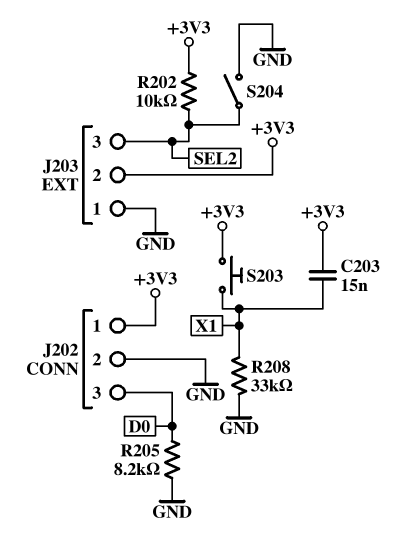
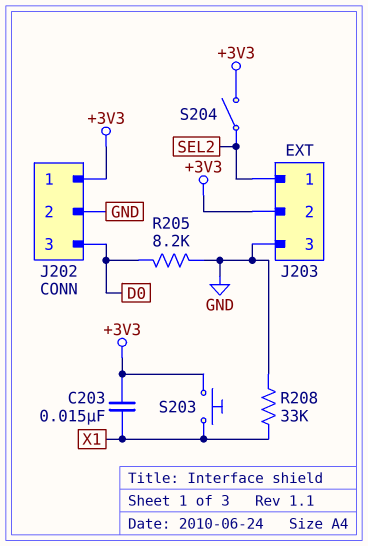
J203 pin 1: GND -> SEL2
J203 pin 3: SEL2 -> GND
R202: 10k (+3V3, SEL2) -> none
S204: switch (GND, SEL2) -> switch (+3V3, SEL2)

